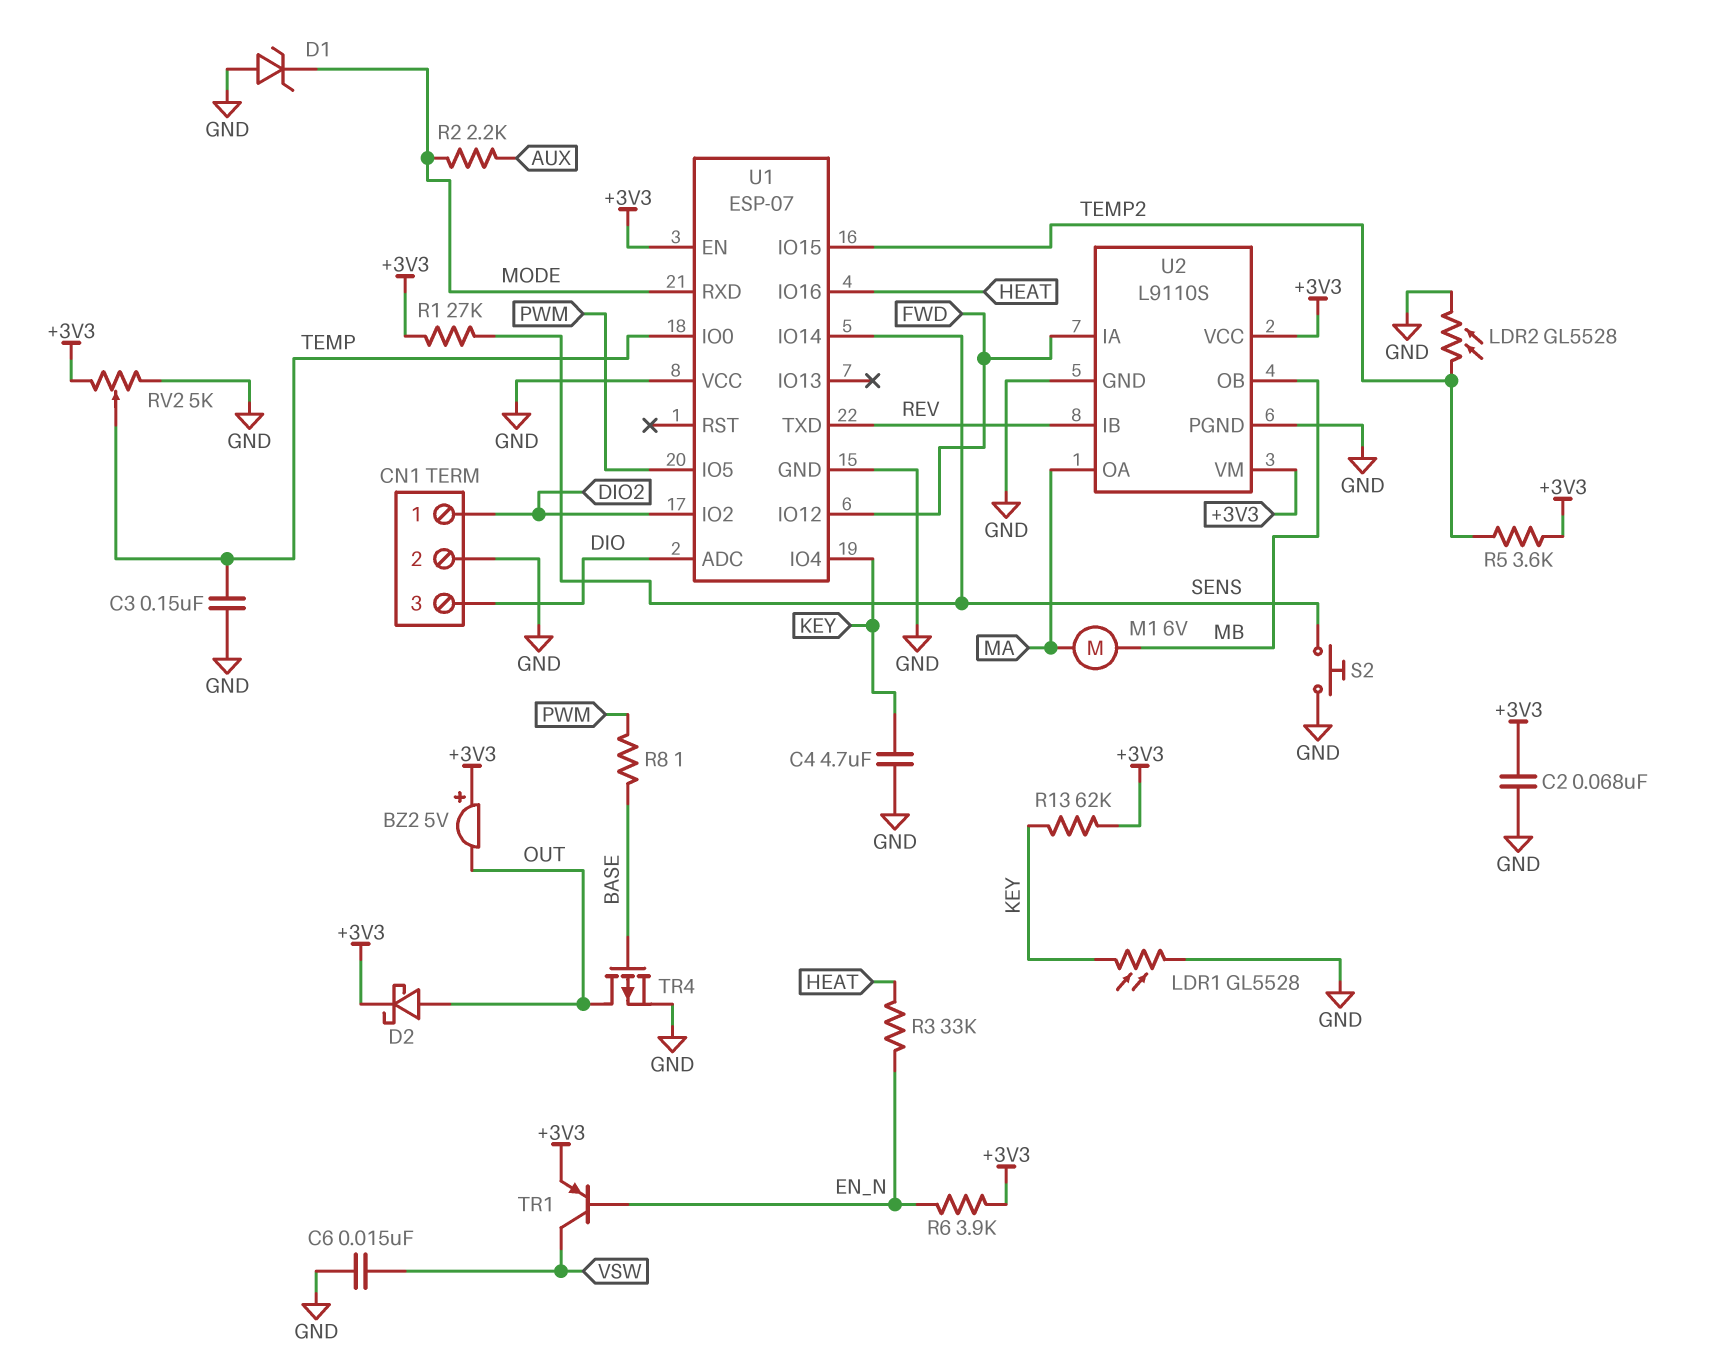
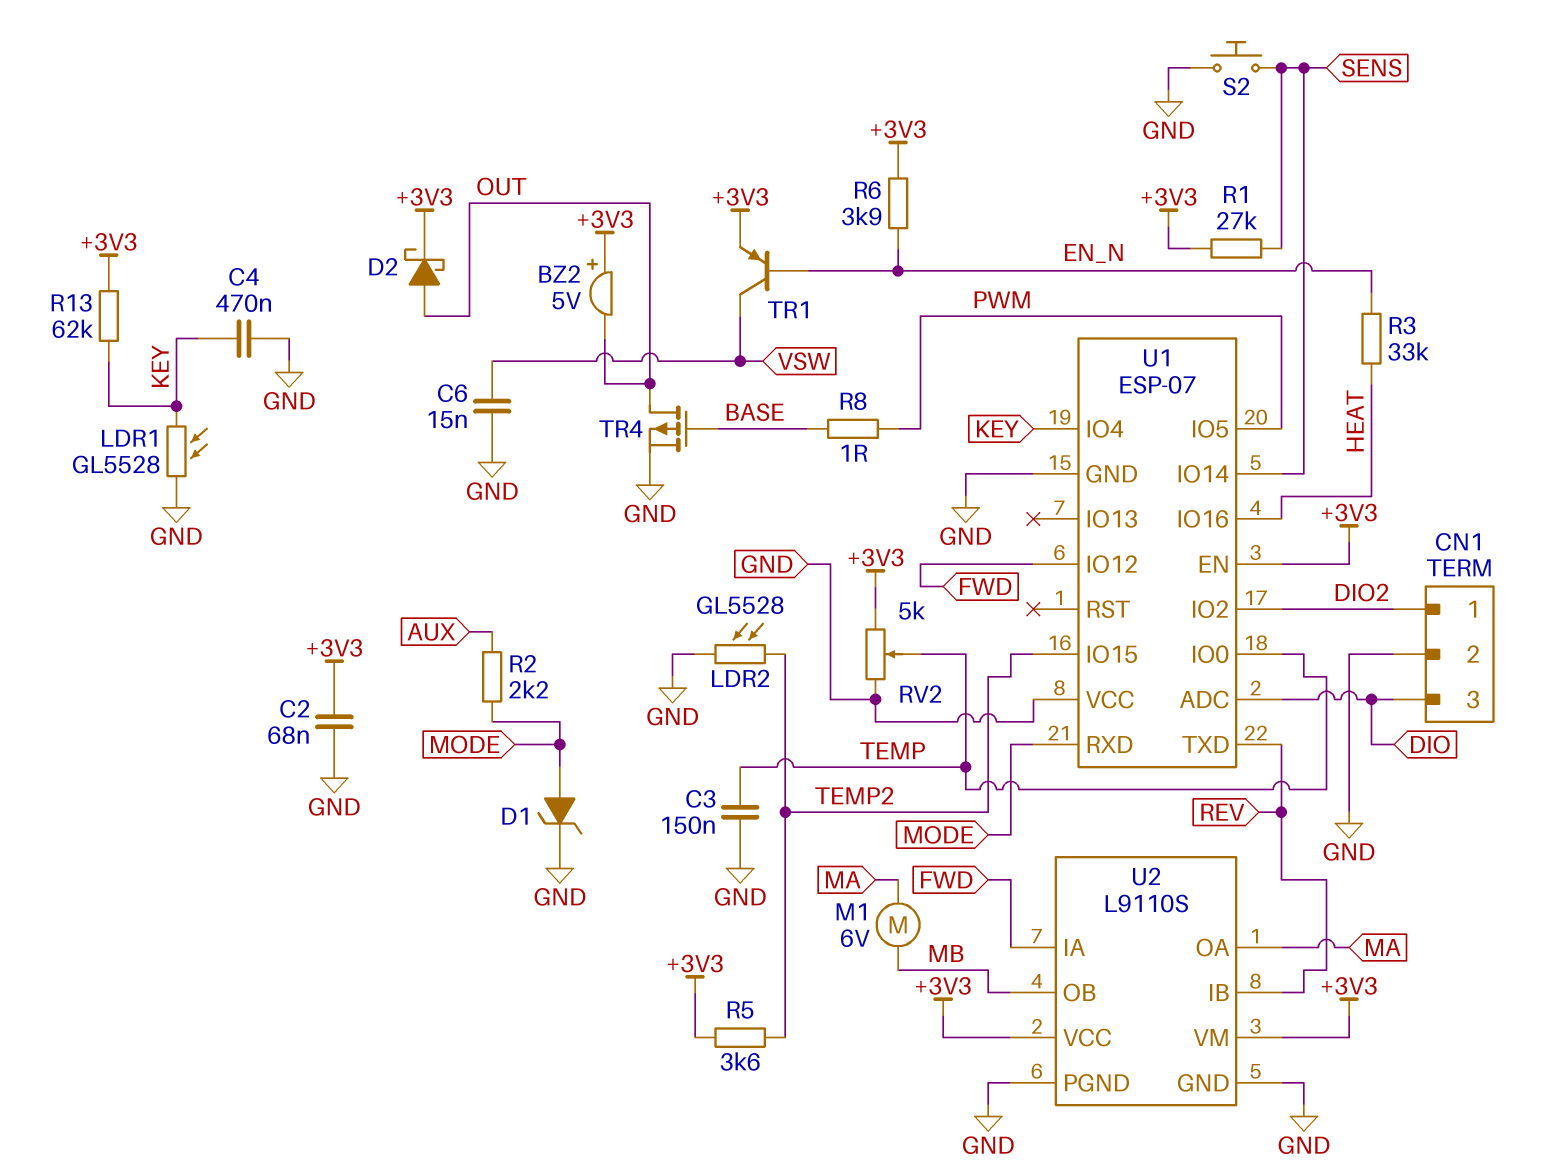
C4: 4.7uF (GND, KEY) -> 470nF (GND, KEY)
D1: zener (A GND, K MODE) -> zener (A MODE, K GND)

